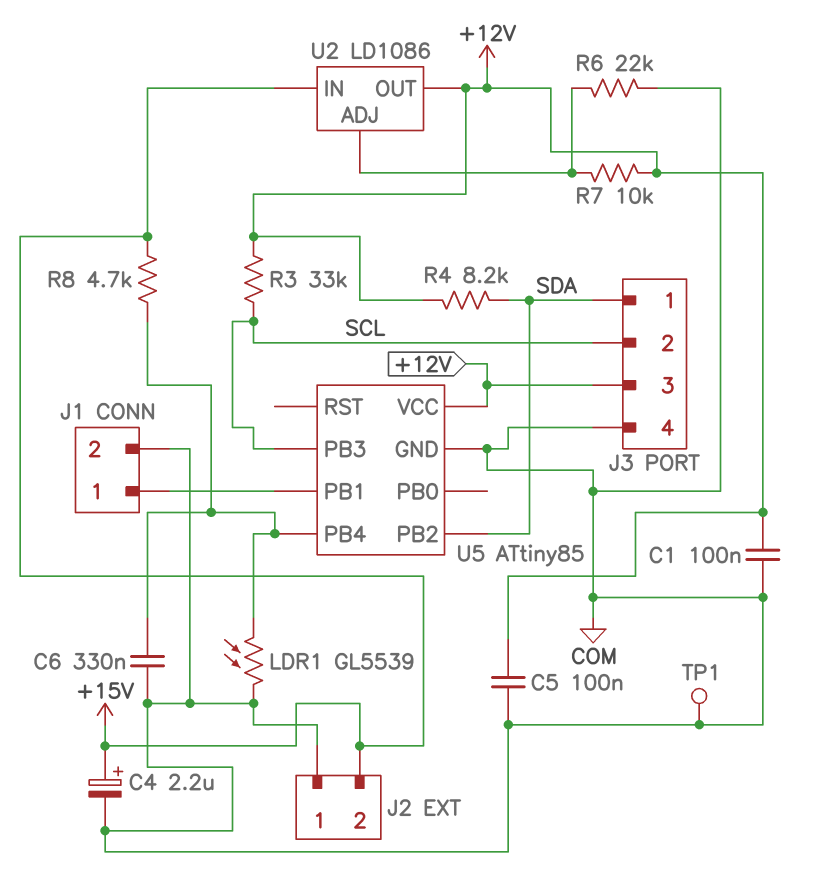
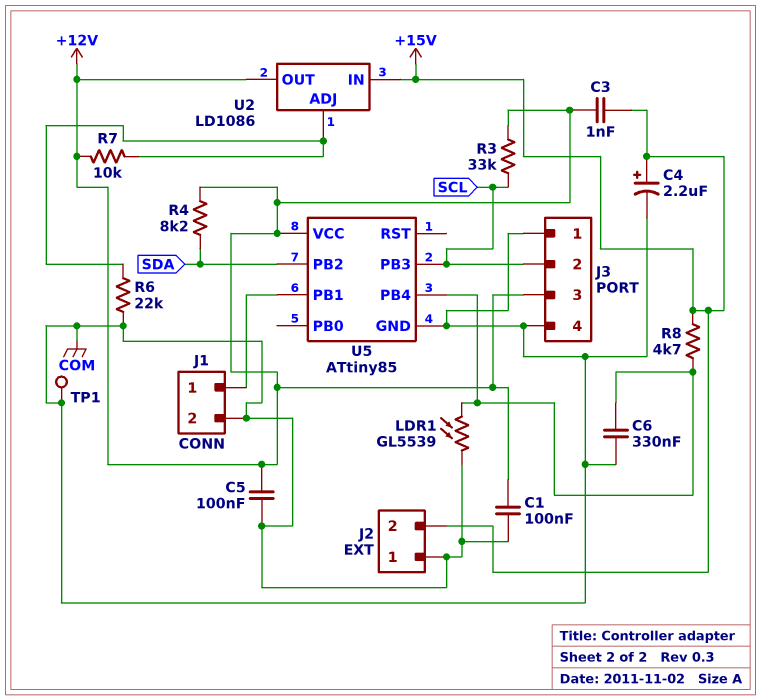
C3: none -> 1nF (+12V, +15V)
J3 pin 1: SDA -> COM

